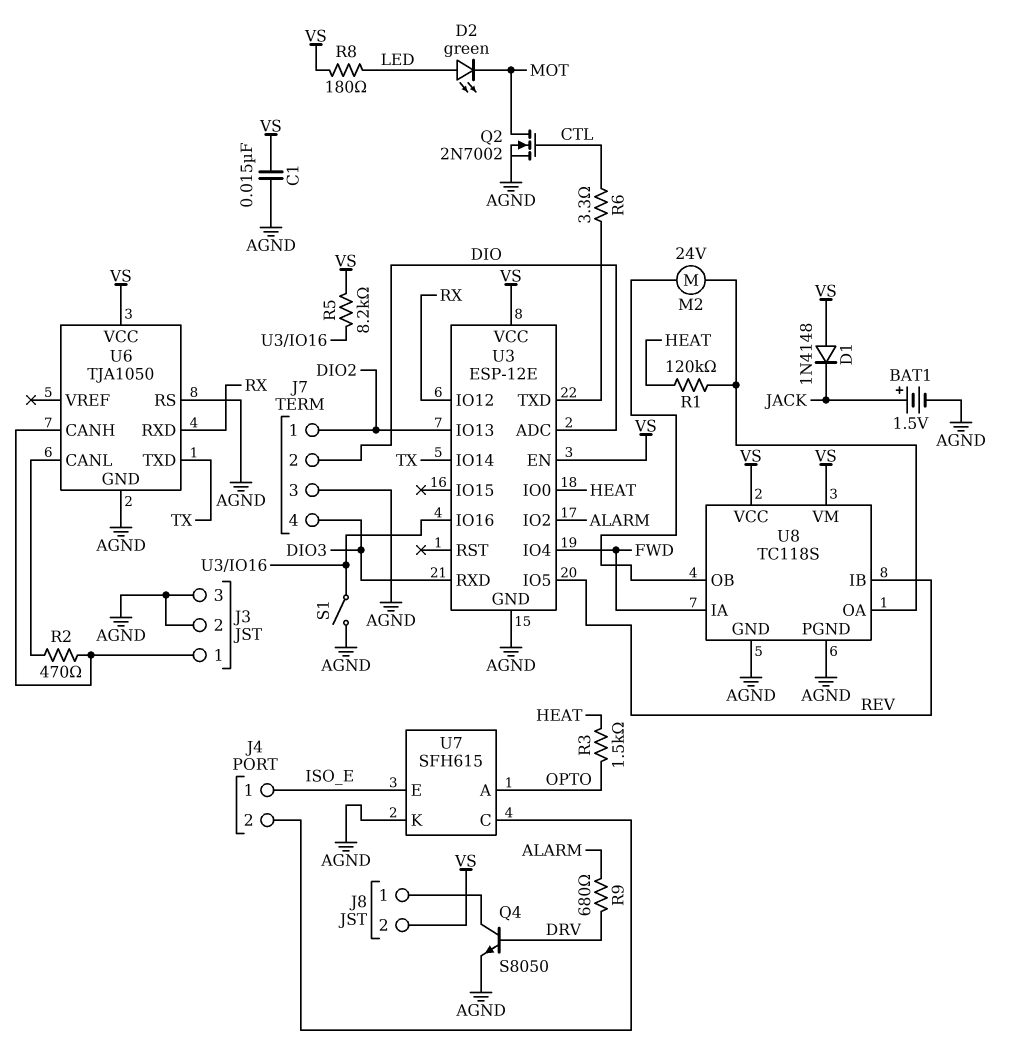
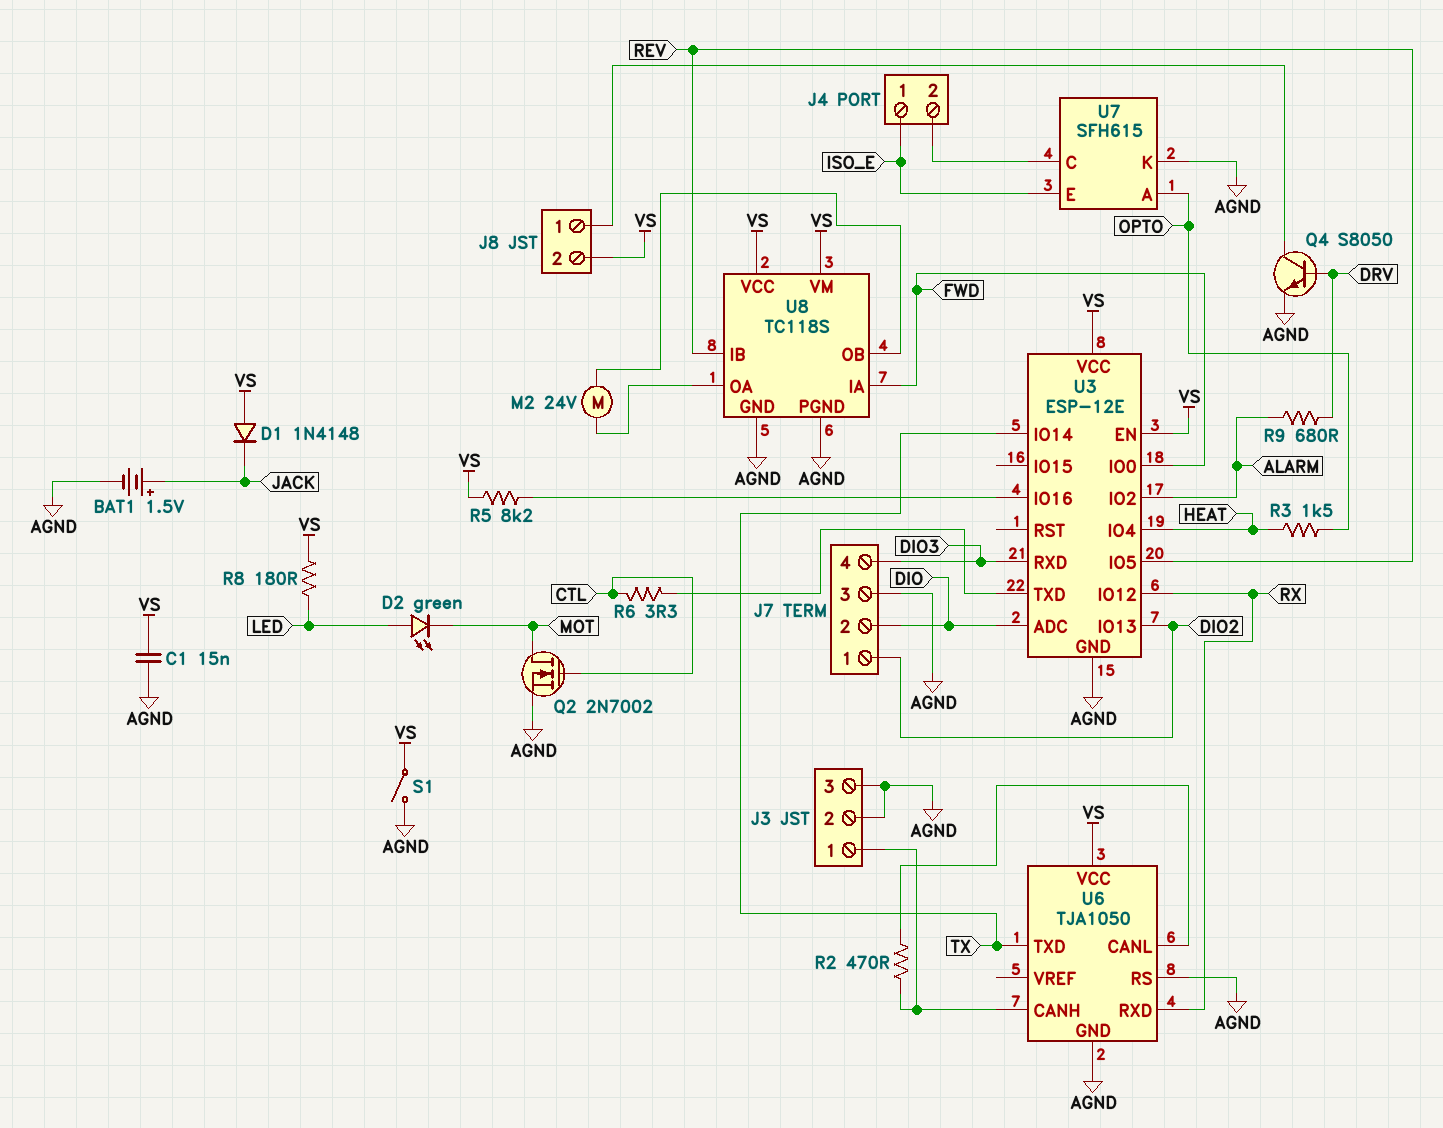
R1: 120k (HEAT, U8/OA) -> none
S1: switch (AGND, U3/IO16) -> switch (AGND, VS)
U3 pin IO0: HEAT -> FWD
U3 pin IO4: FWD -> HEAT

